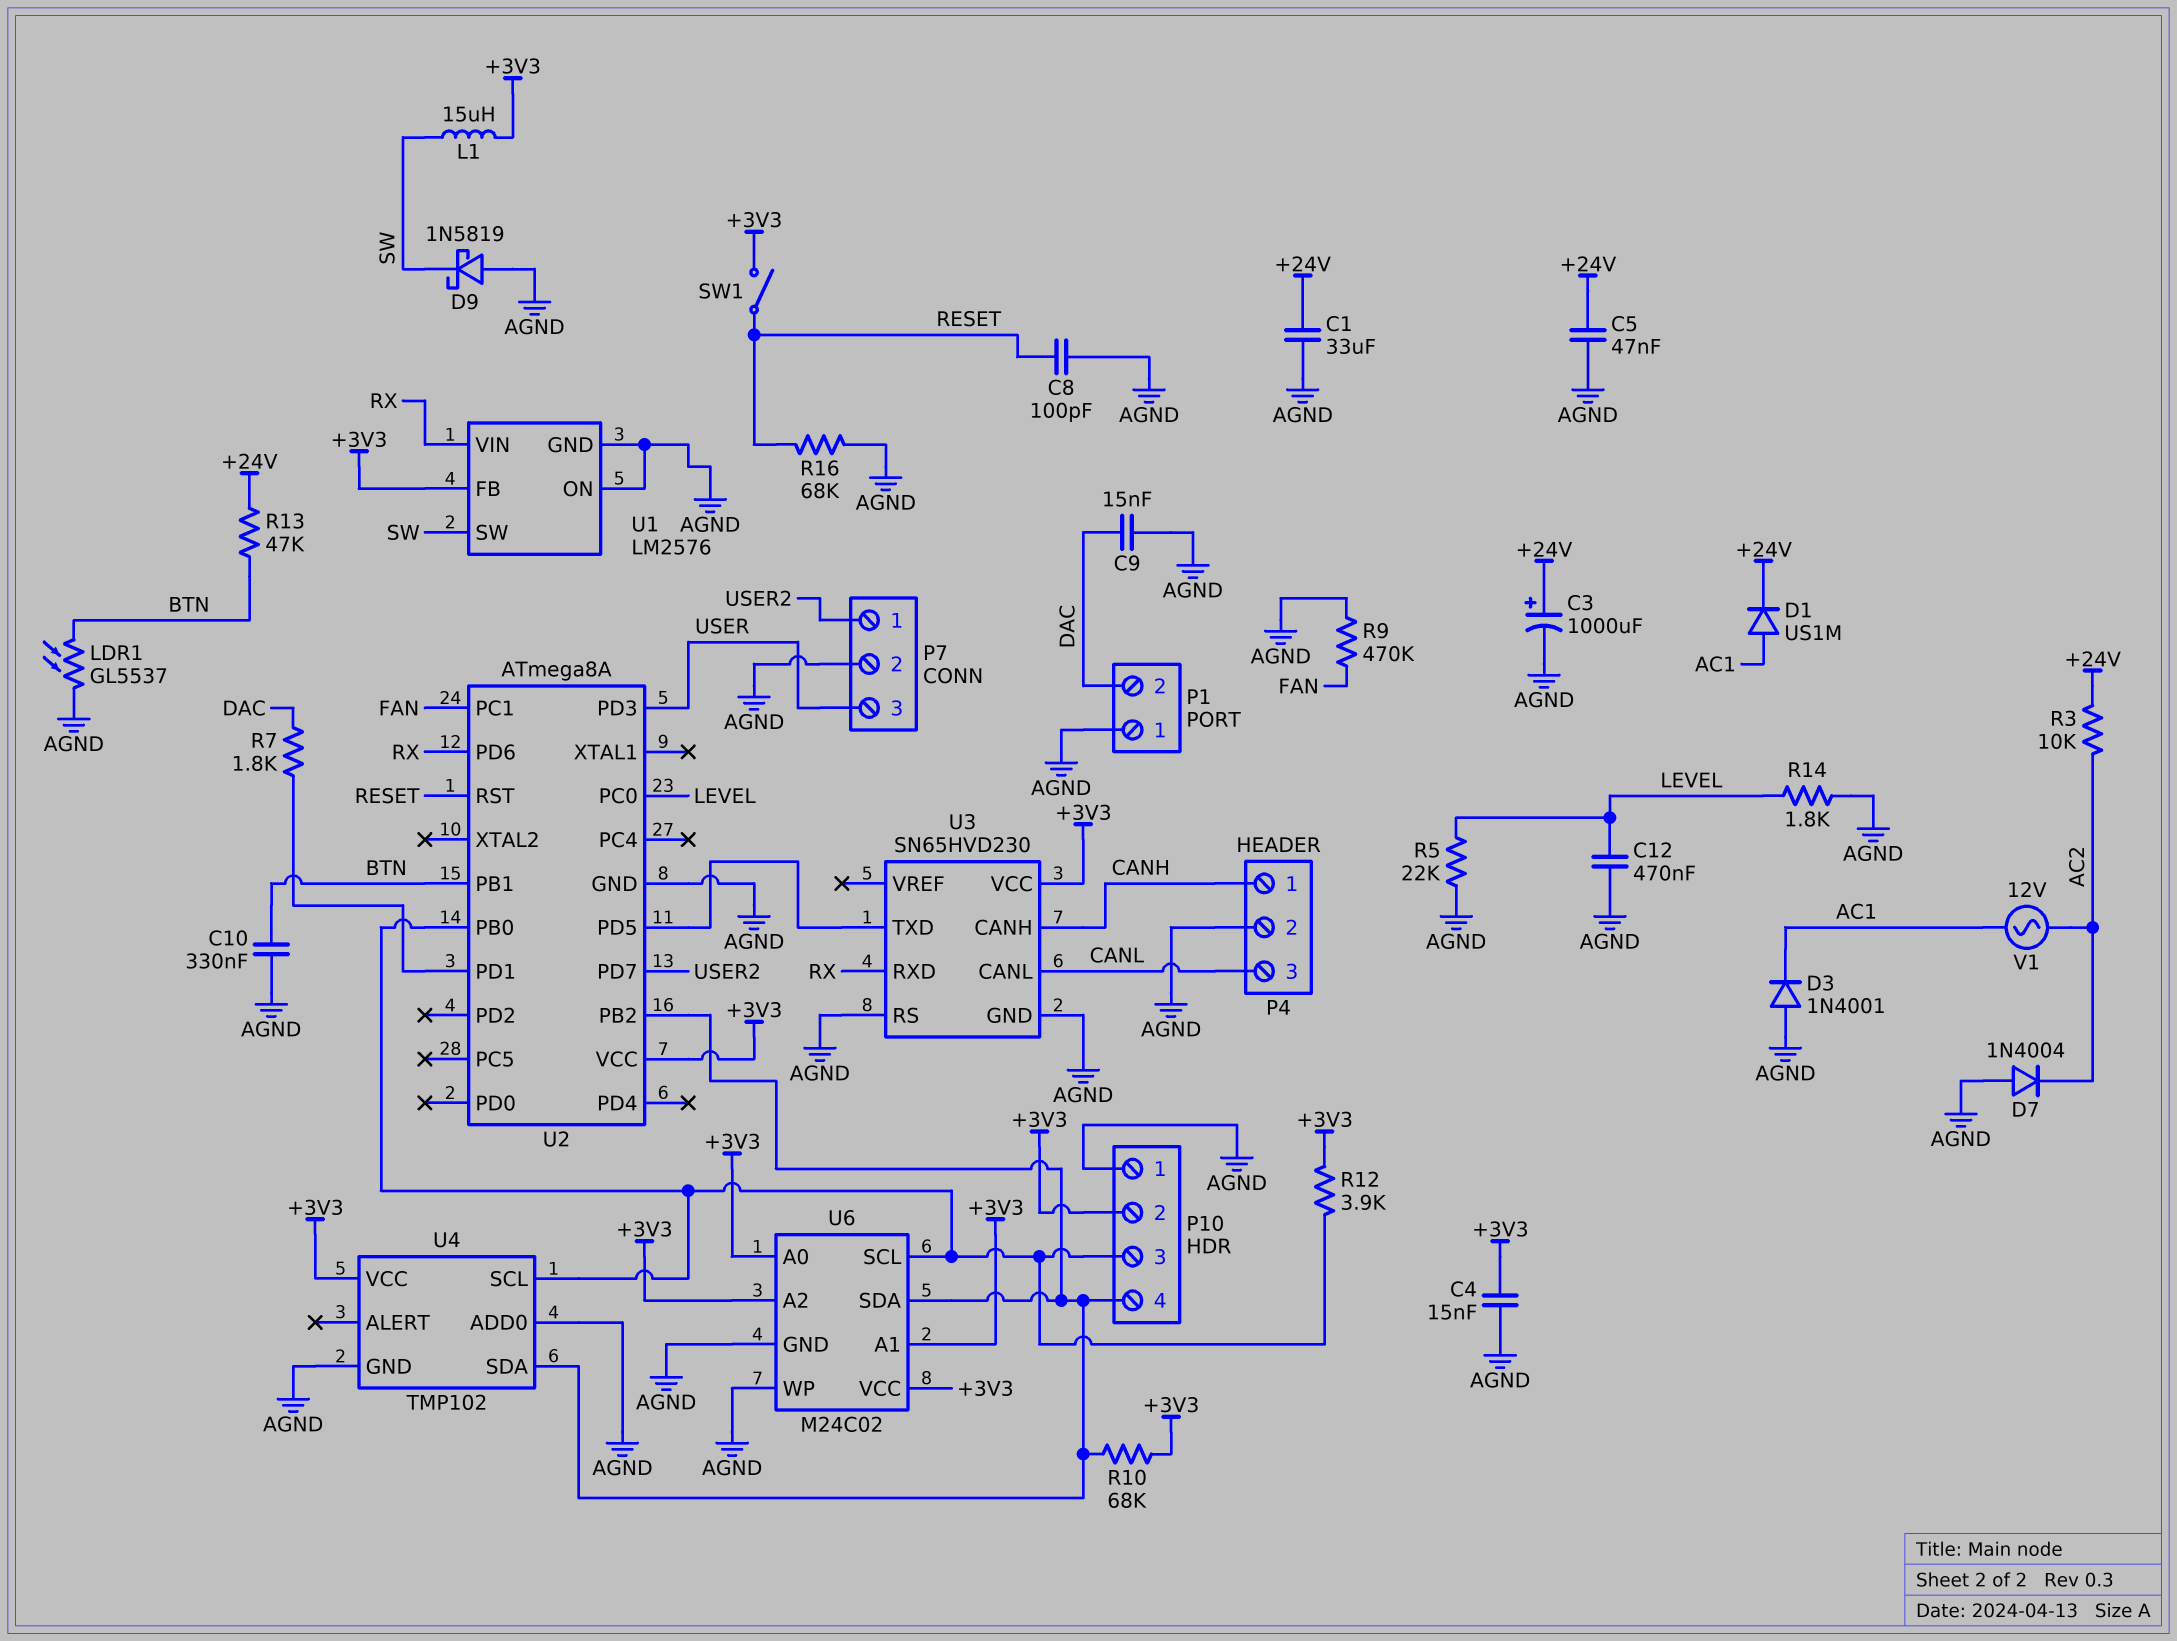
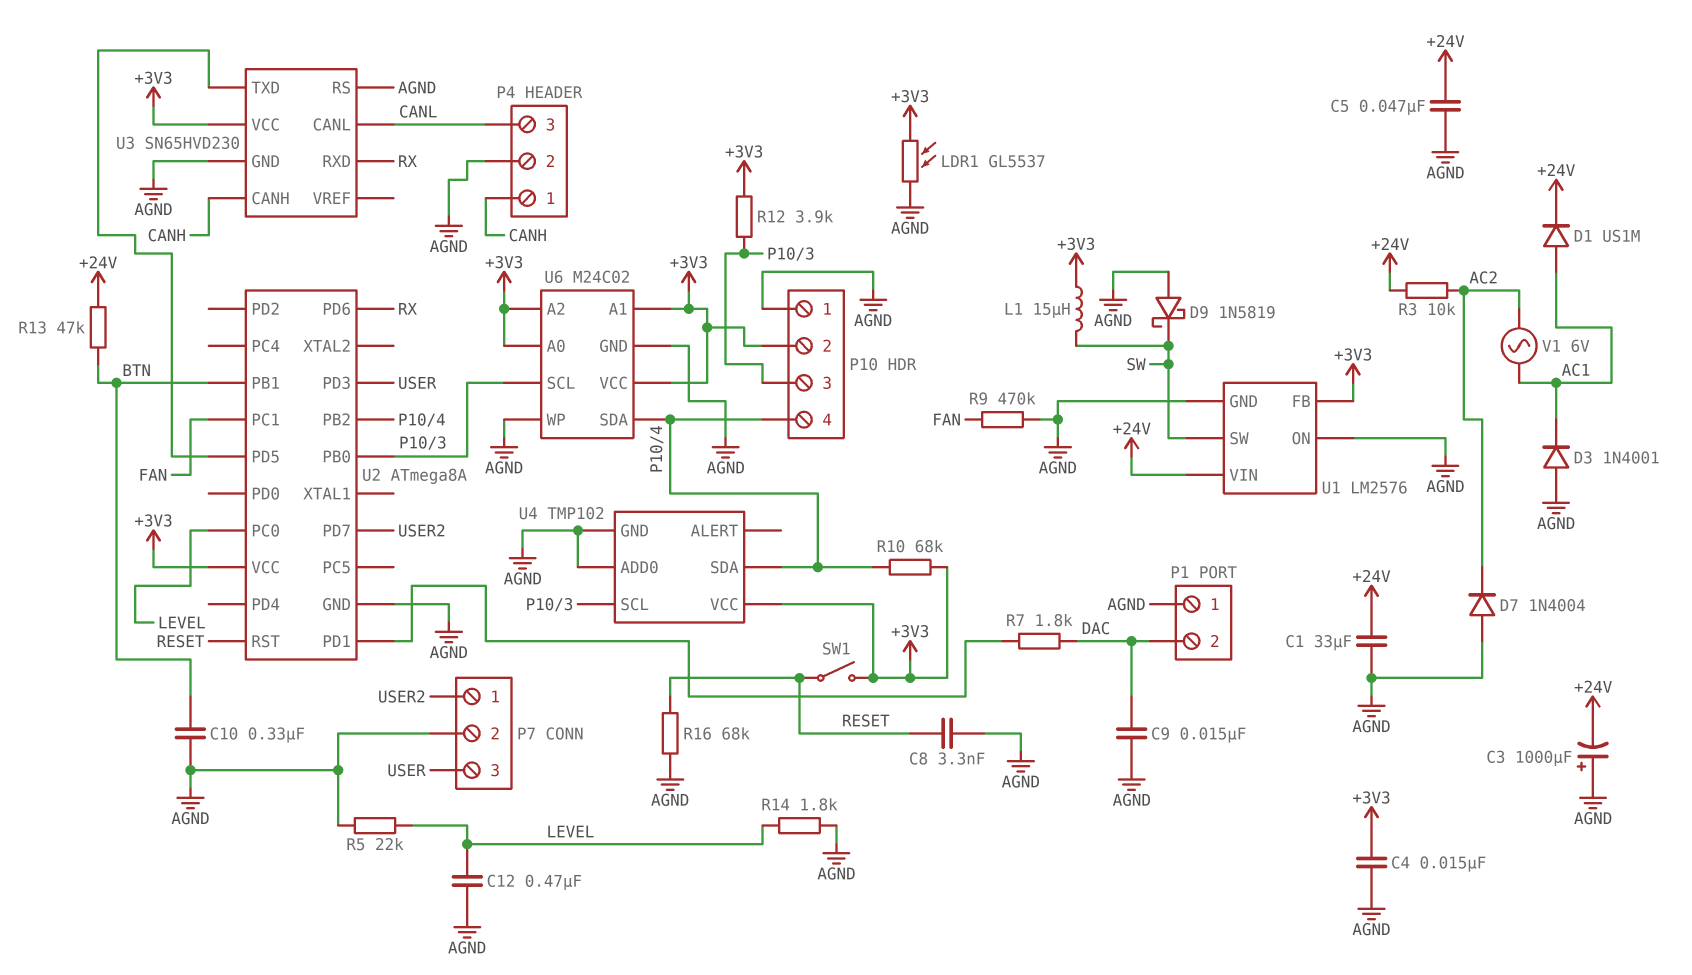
C3: 1000uF (plus +24V, minus AGND) -> 1000uF (plus AGND, minus +24V)
C8: 100pF (AGND, RESET) -> 3.3nF (AGND, RESET)
LDR1: GL5537 (AGND, BTN) -> GL5537 (+3V3, AGND)
U1 pin VIN: RX -> +24V
V1: AC 12V (AC1, AC2) -> AC 6V (AC1, AC2)

